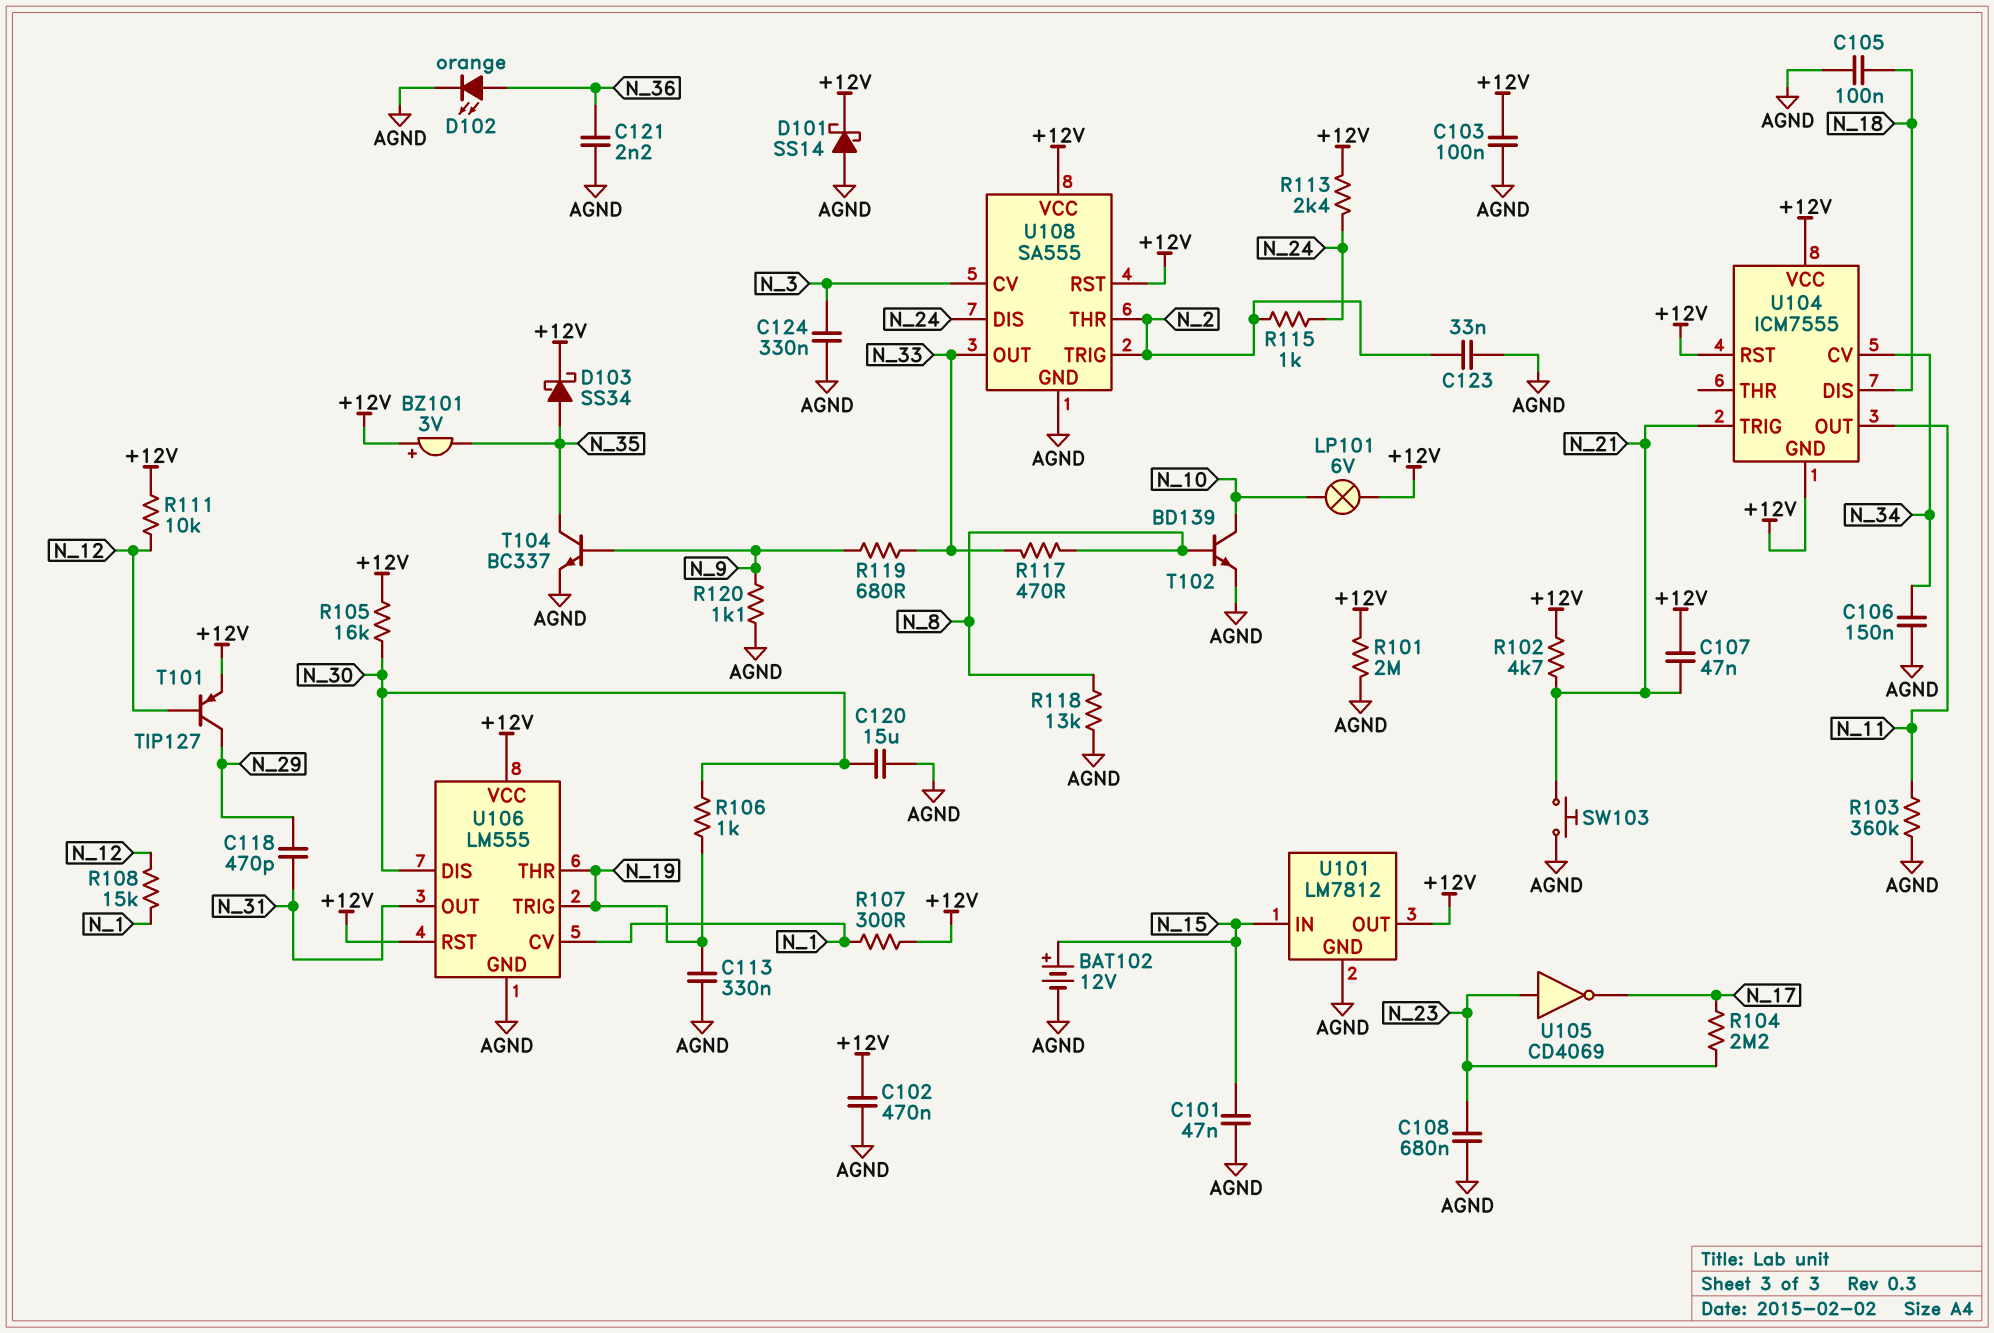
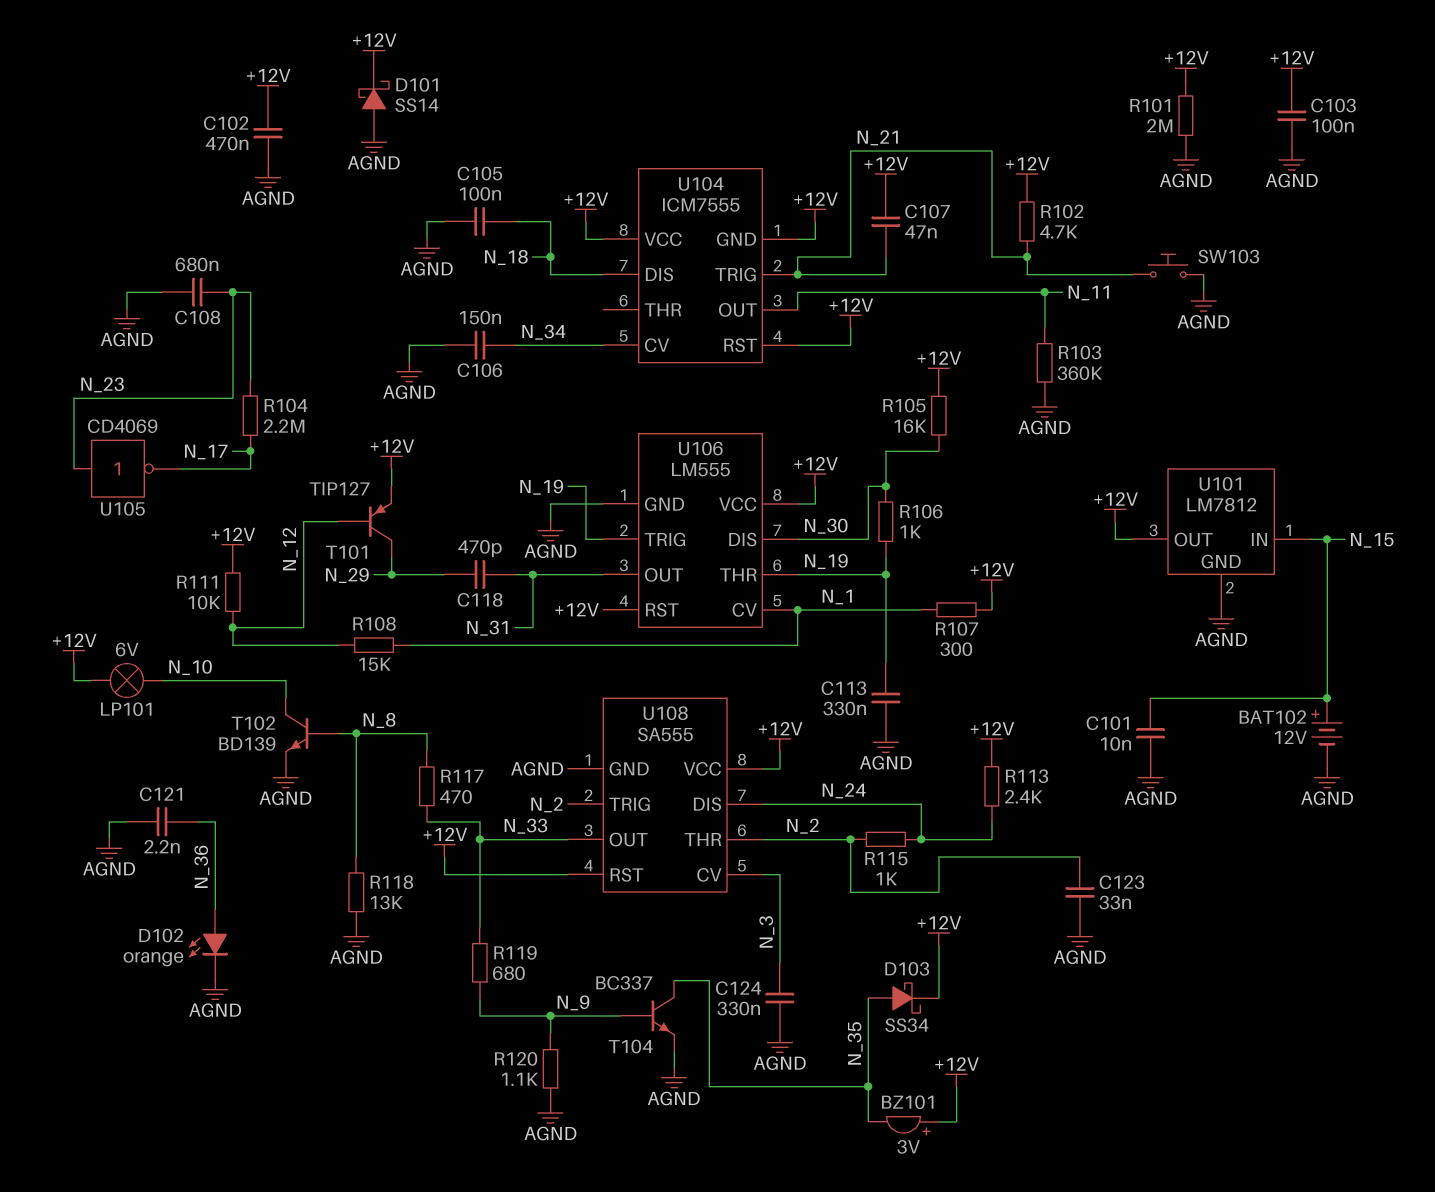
C101: 47nF (AGND, N_15) -> 10nF (AGND, N_15)
C120: 15uF (AGND, N_30) -> none

